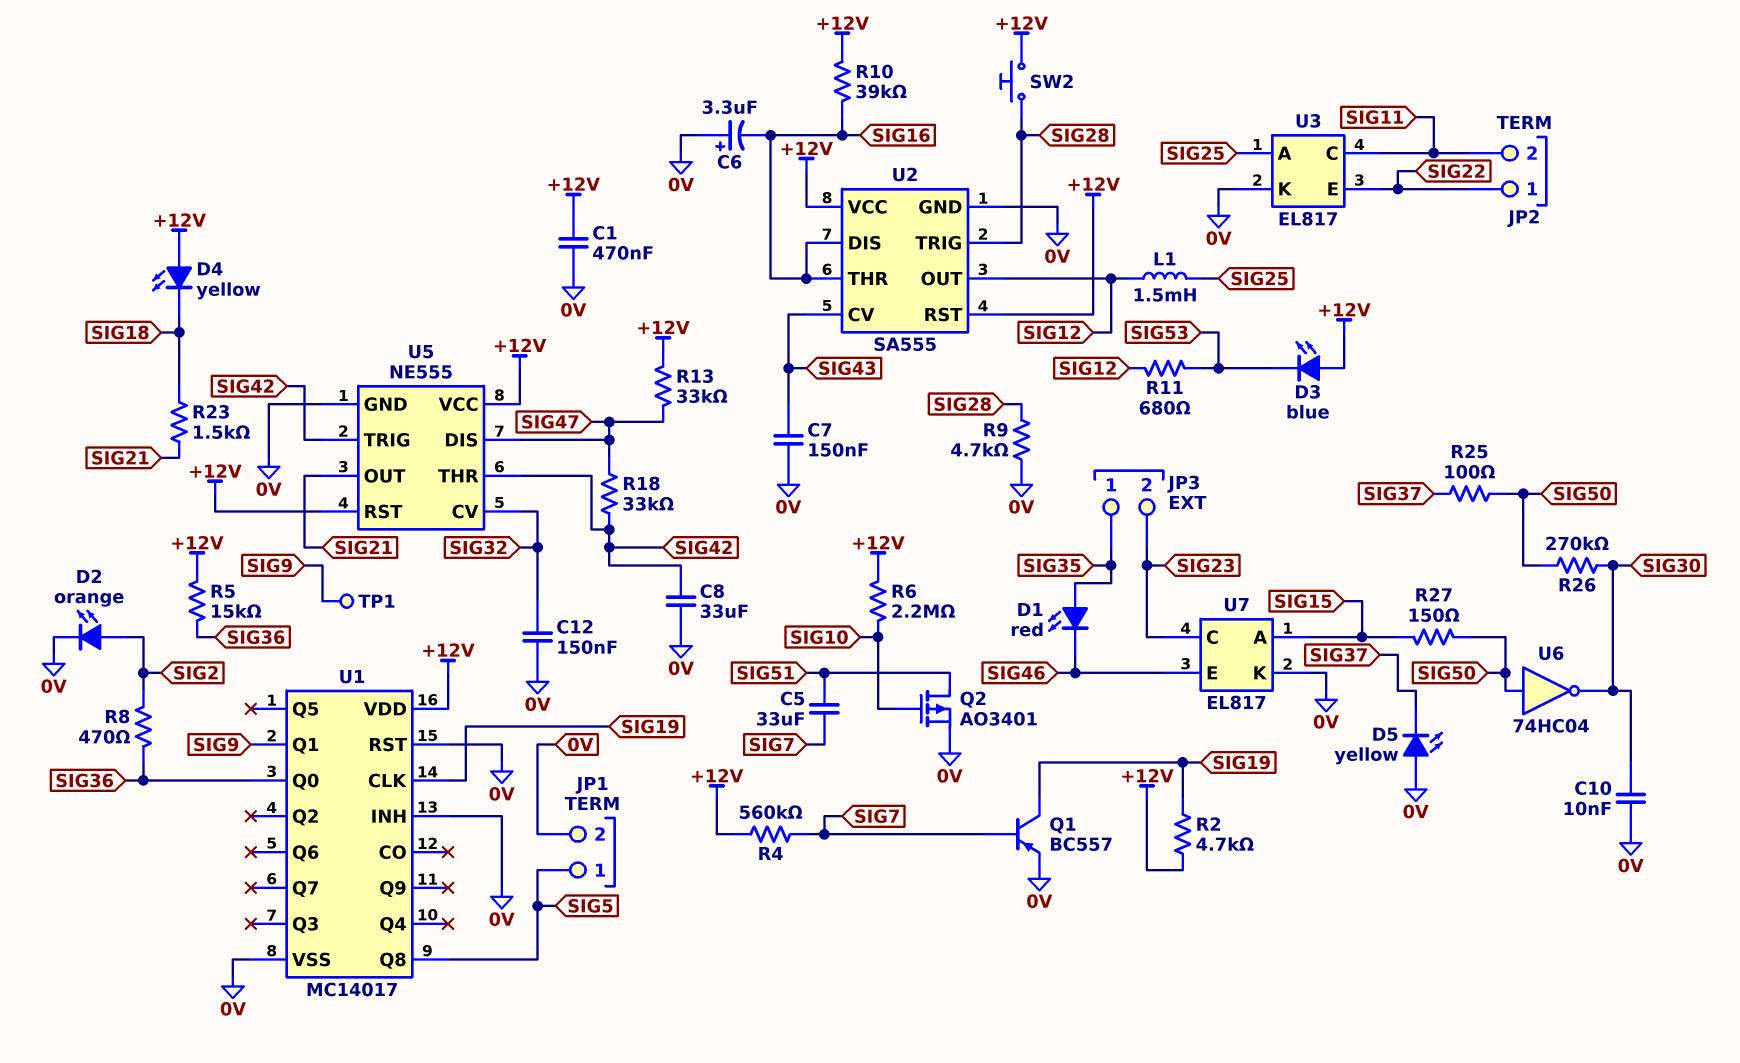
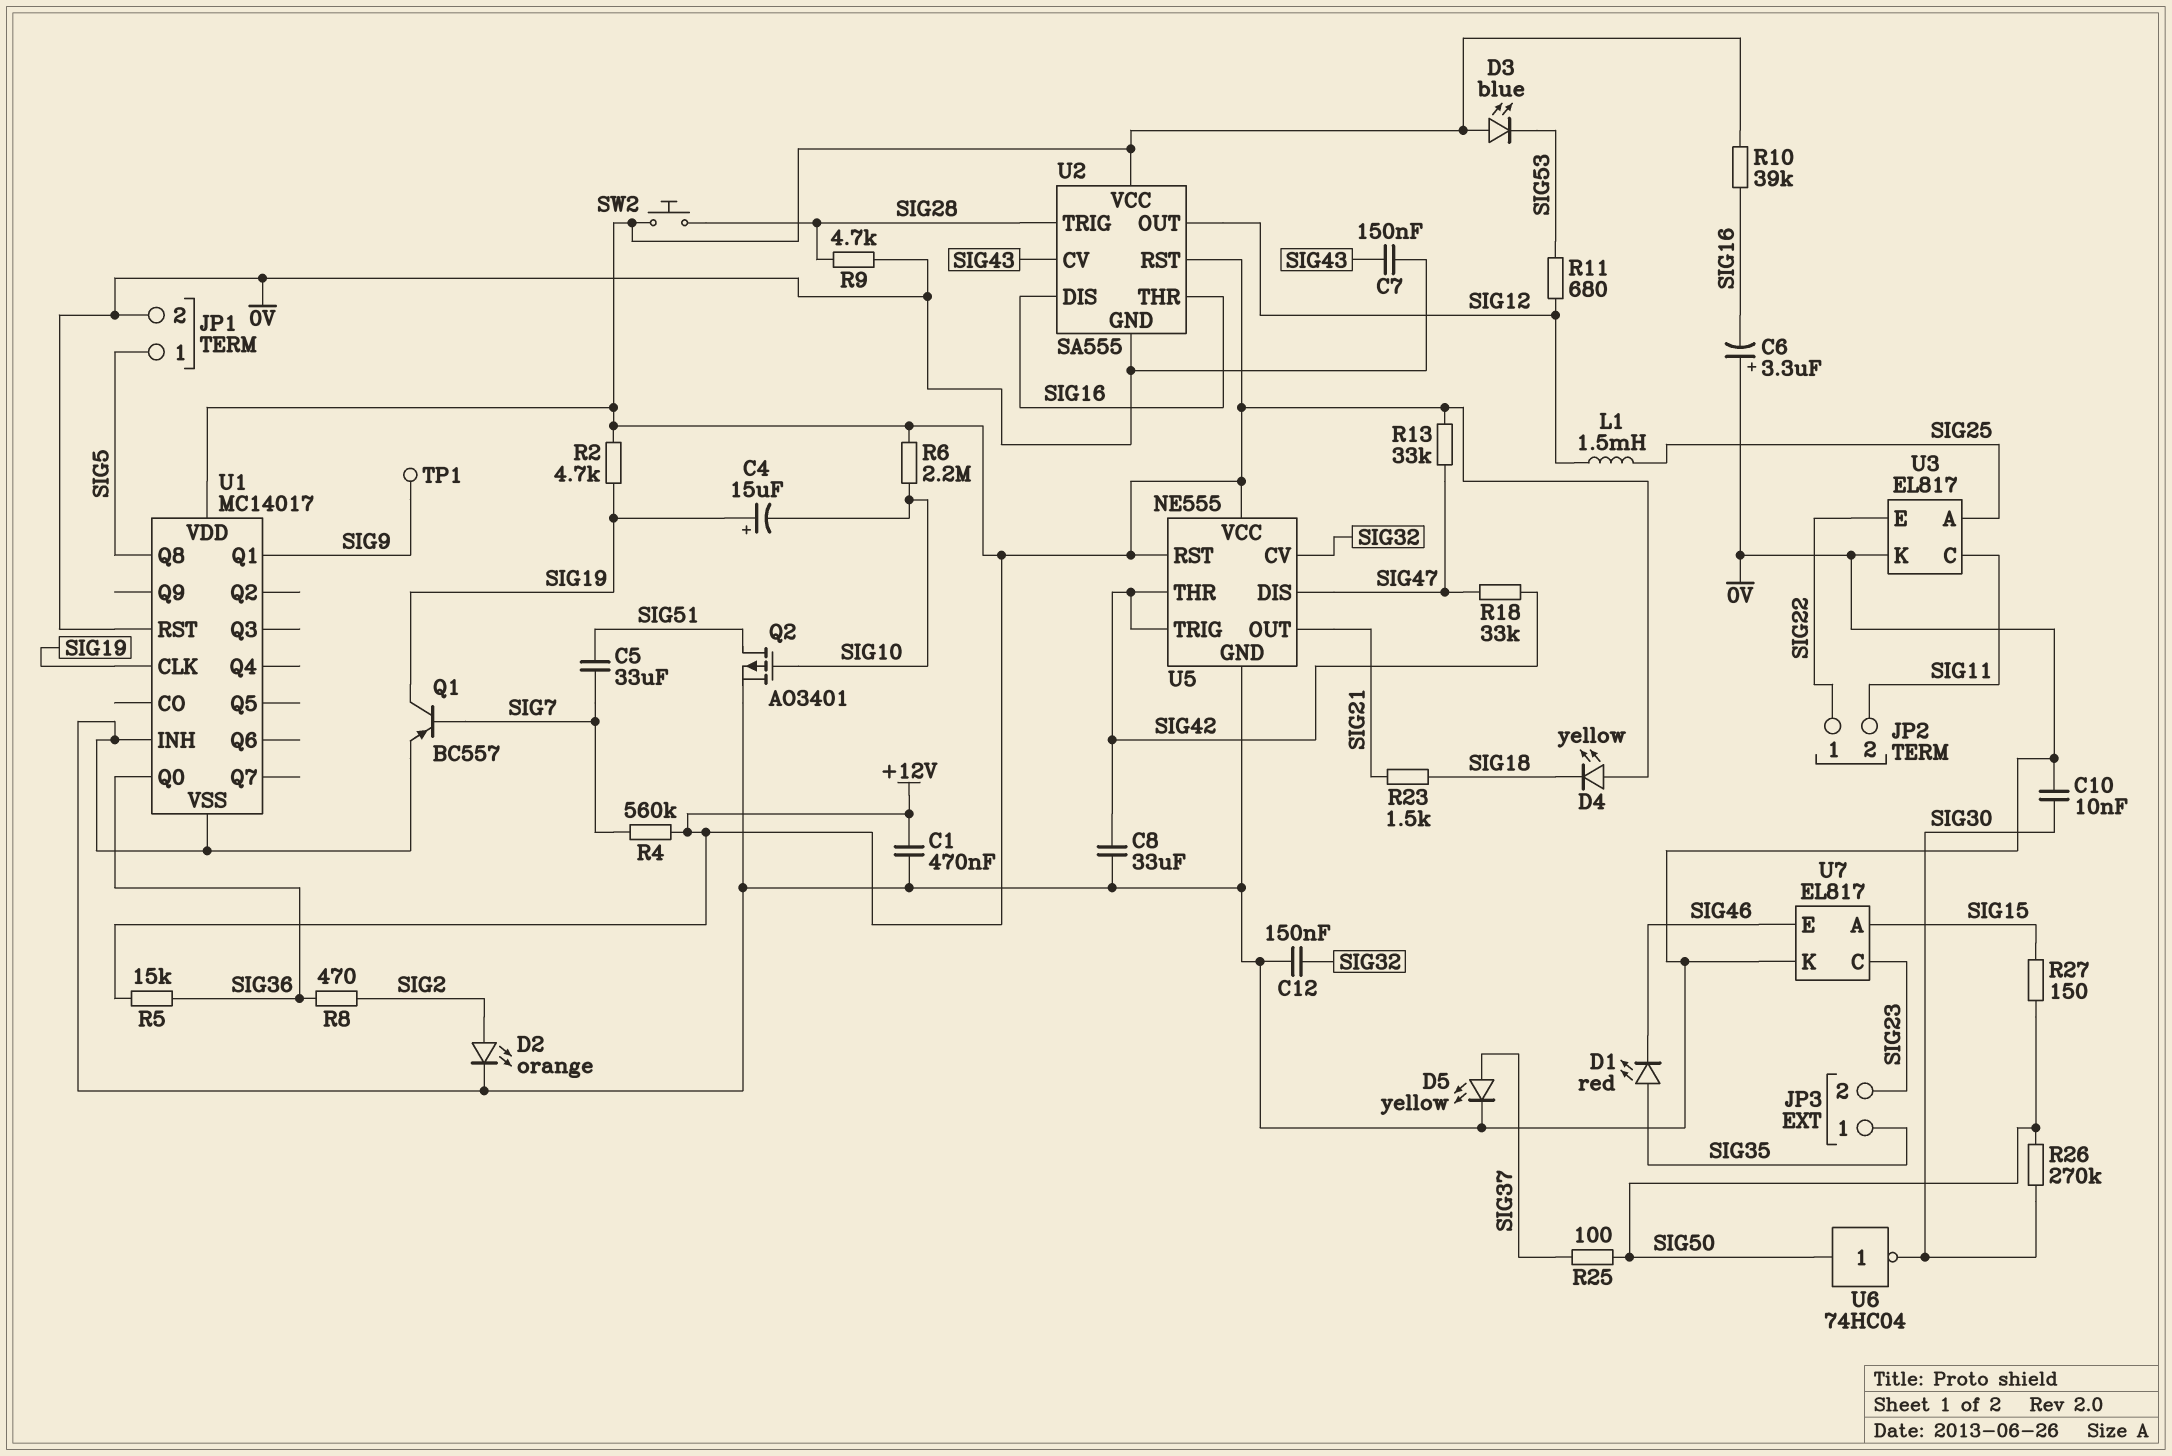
C4: none -> 15uF (plus SIG19, minus SIG10)
D5: LED yellow (A 0V, K SIG37) -> LED yellow (A SIG37, K 0V)

